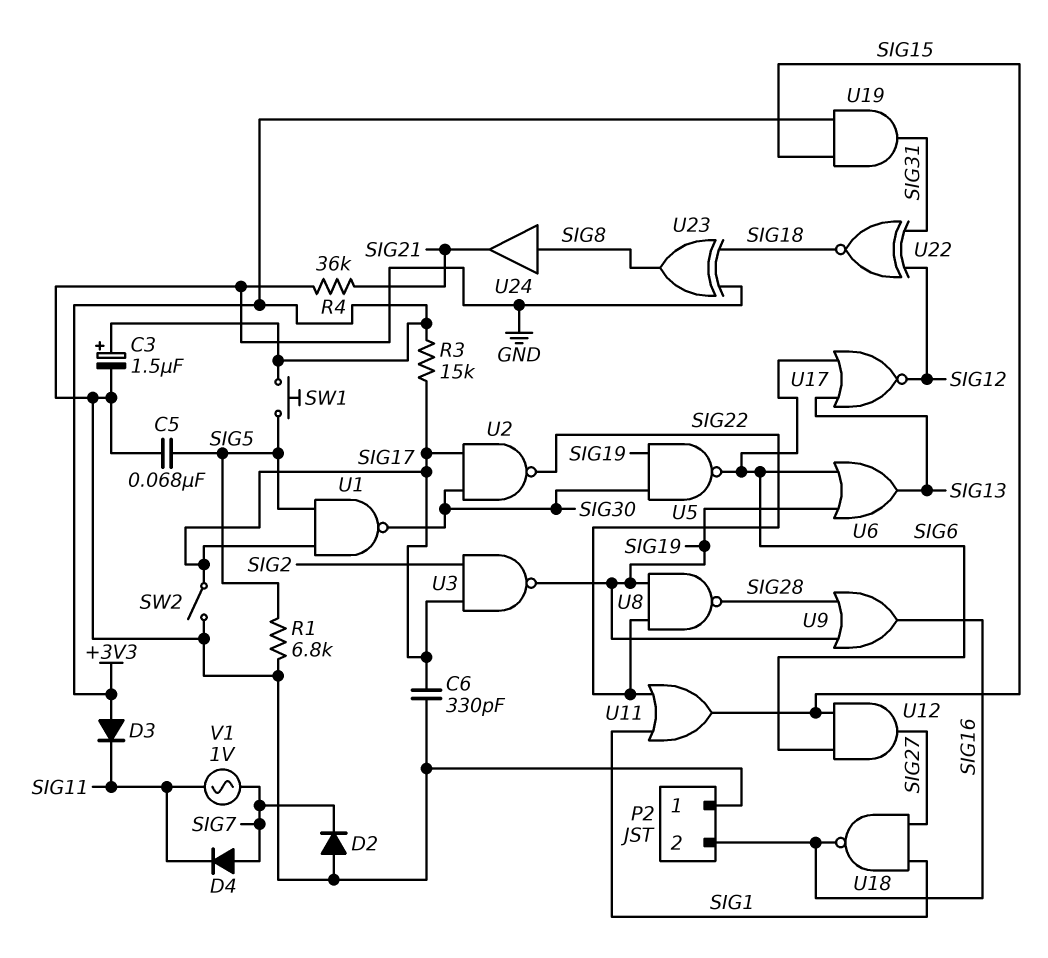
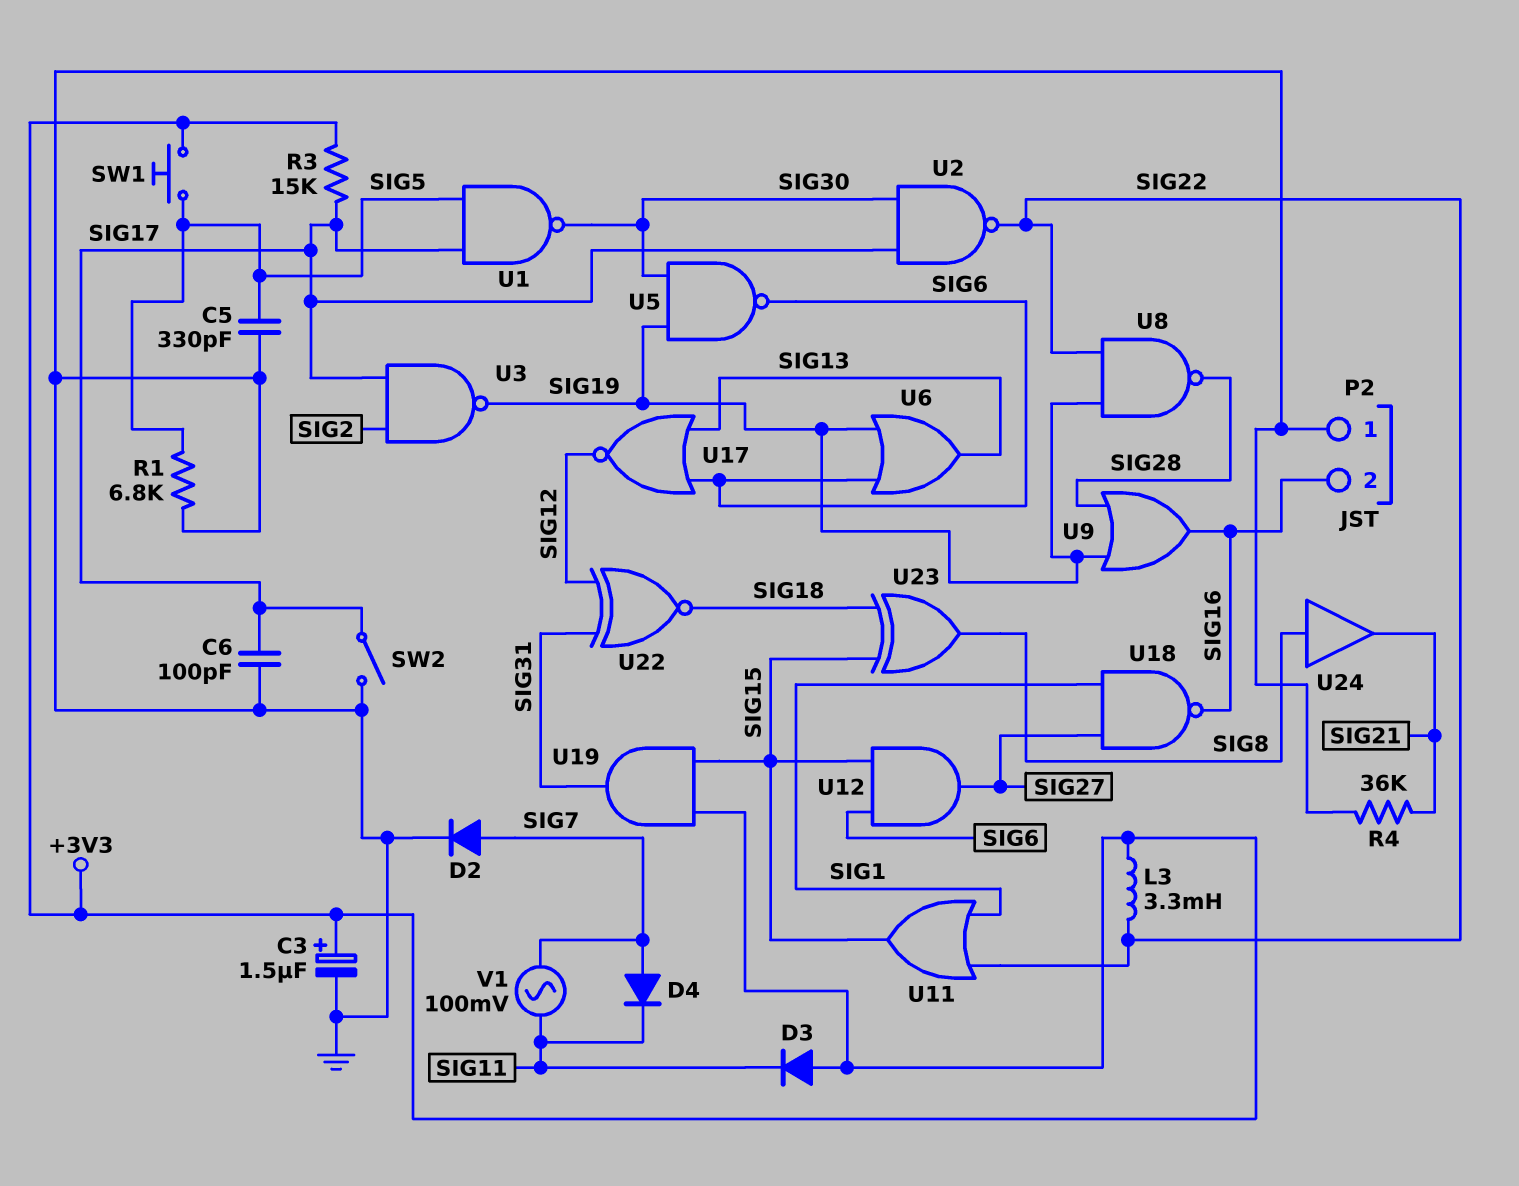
C5: 68nF (GND, SIG5) -> 330pF (GND, SIG5)
C6: 330pF (GND, SIG17) -> 100pF (GND, SIG17)
D2: diode (A GND, K SIG7) -> diode (A SIG7, K GND)
L3: none -> 3.3mH (+3V3, SIG22)
U23: XOR (in GND, in SIG18, out SIG8) -> XOR (in SIG15, in SIG18, out SIG8)
V1: AC 1V (SIG7, SIG11) -> AC 100mV (SIG7, SIG11)

